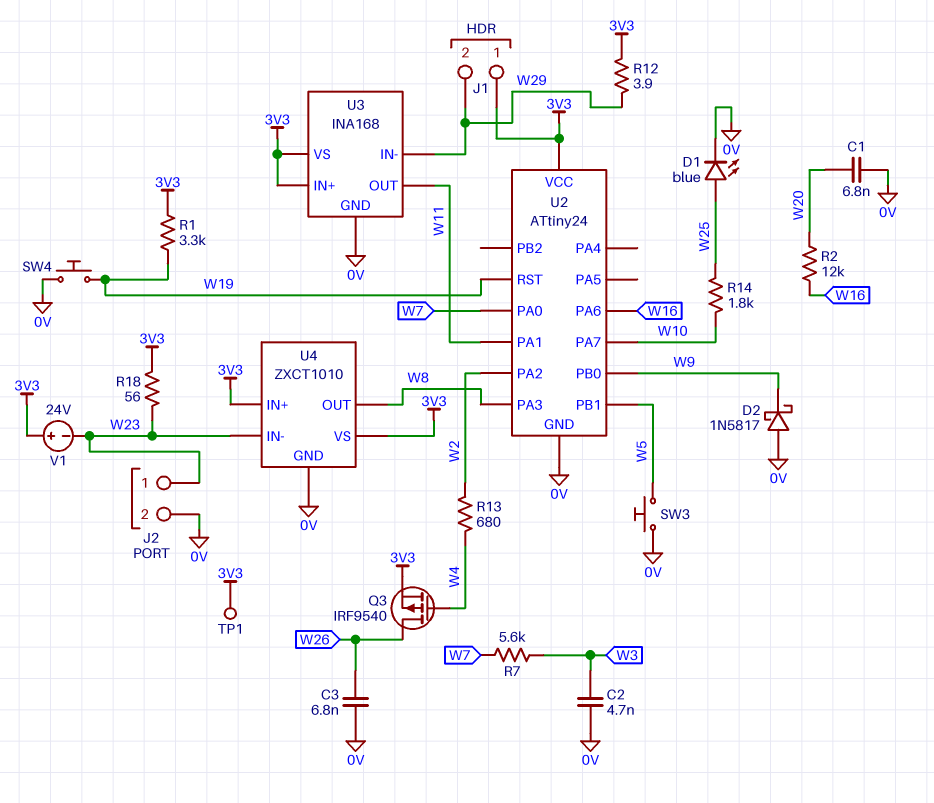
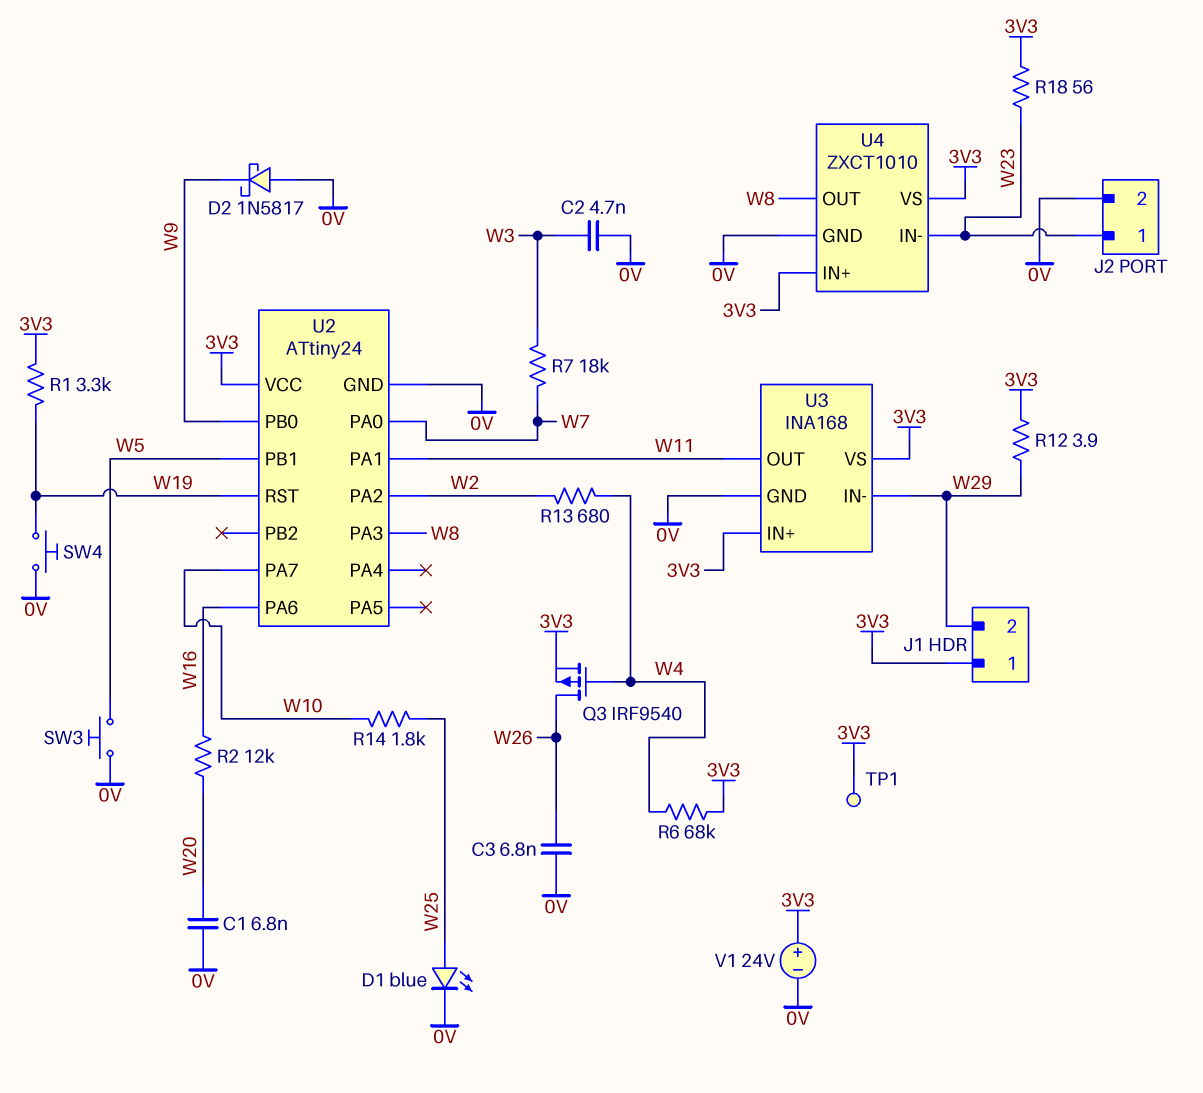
R6: none -> 68k (3V3, W4)
R7: 5.6k (W3, W7) -> 18k (W3, W7)
V1: 24V (plus 3V3, minus W23) -> 24V (plus 3V3, minus 0V)

